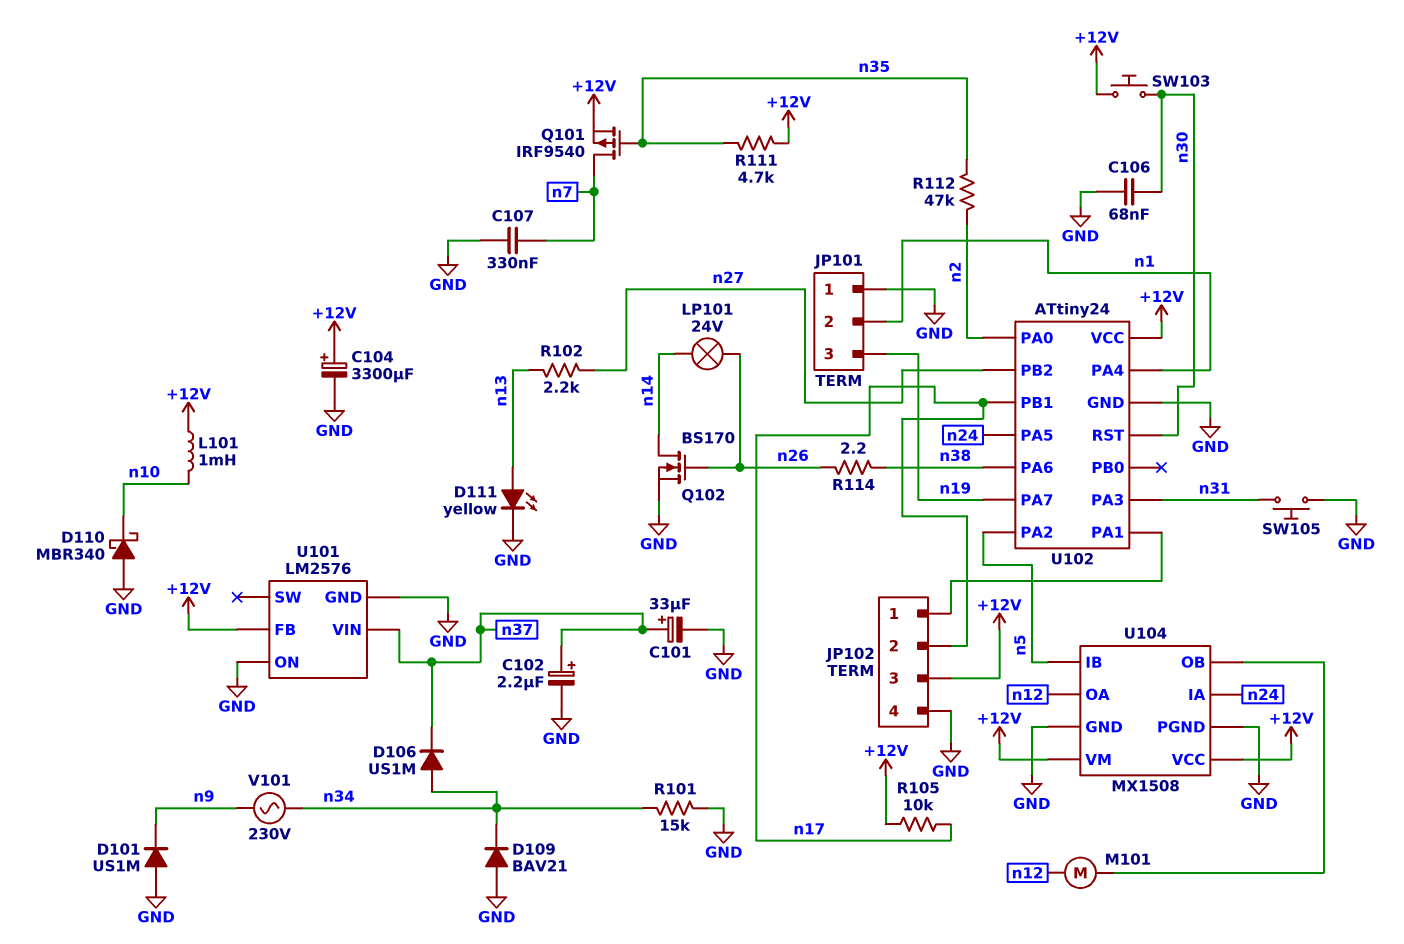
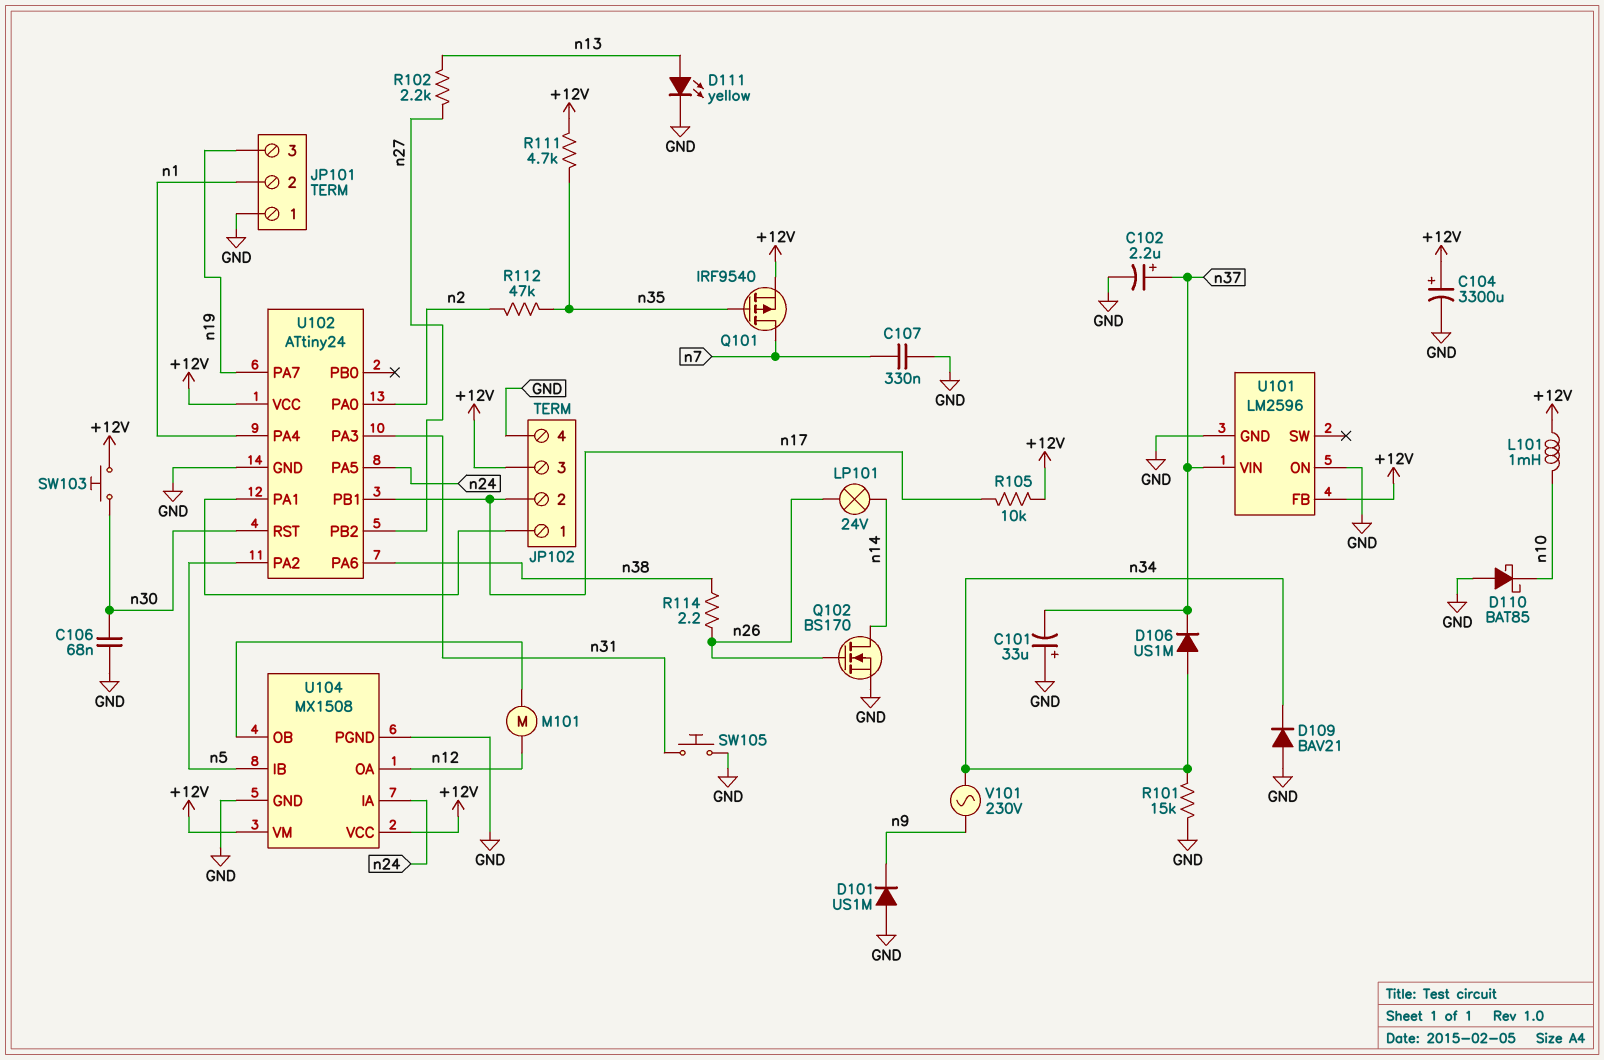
C101: 33uF (plus n37, minus GND) -> 33uF (plus GND, minus n37)
D110: schottky MBR340 (A GND, K n10) -> schottky BAT85 (A GND, K n10)
U101: LM2576 -> LM2596

